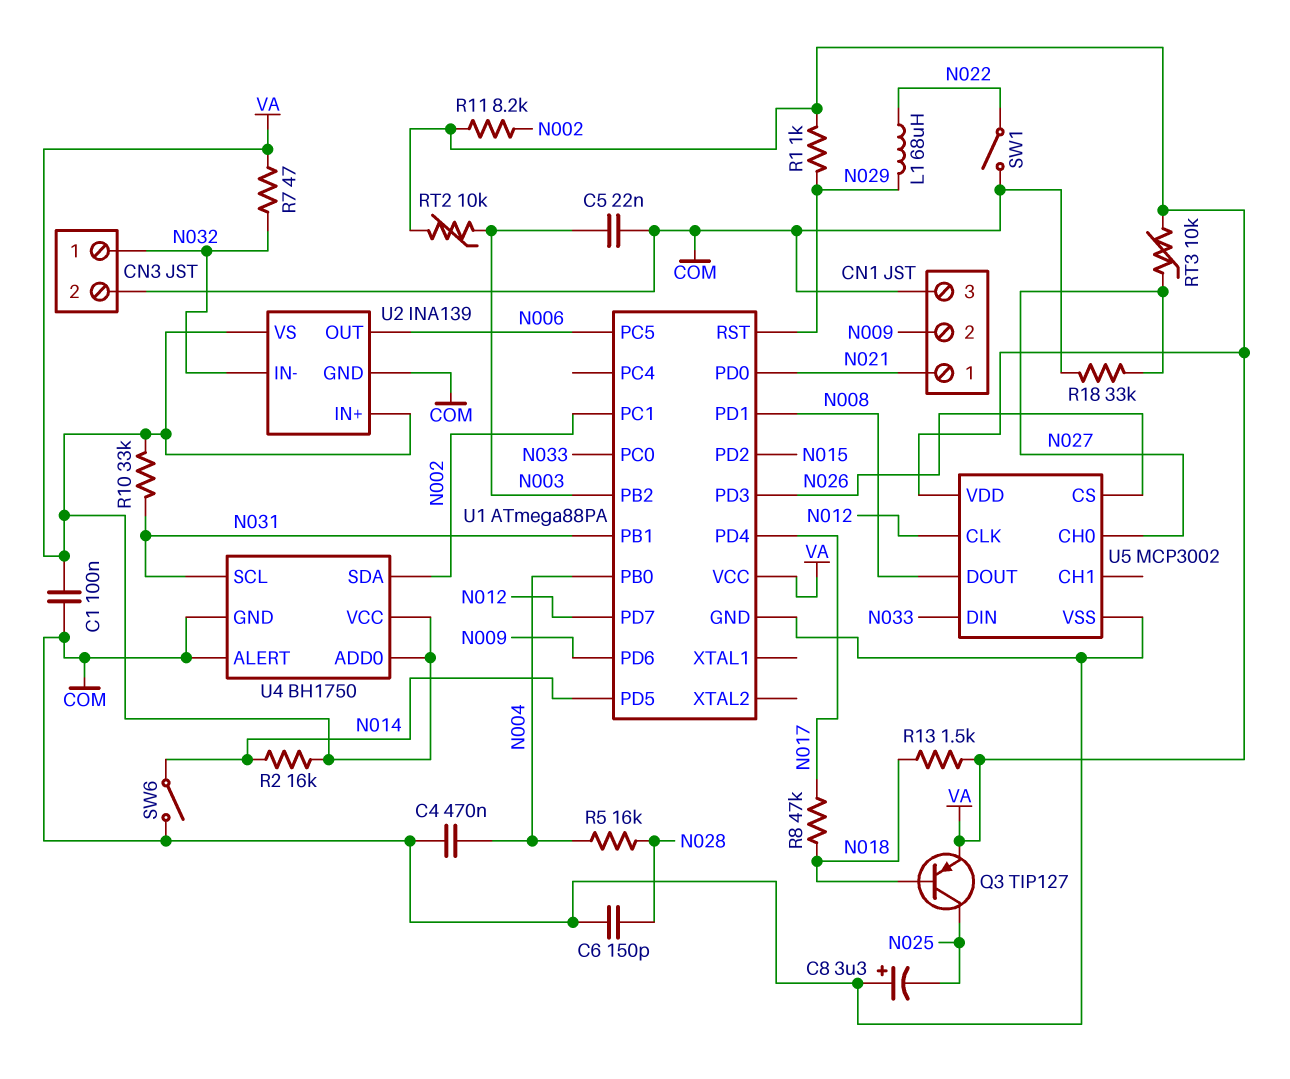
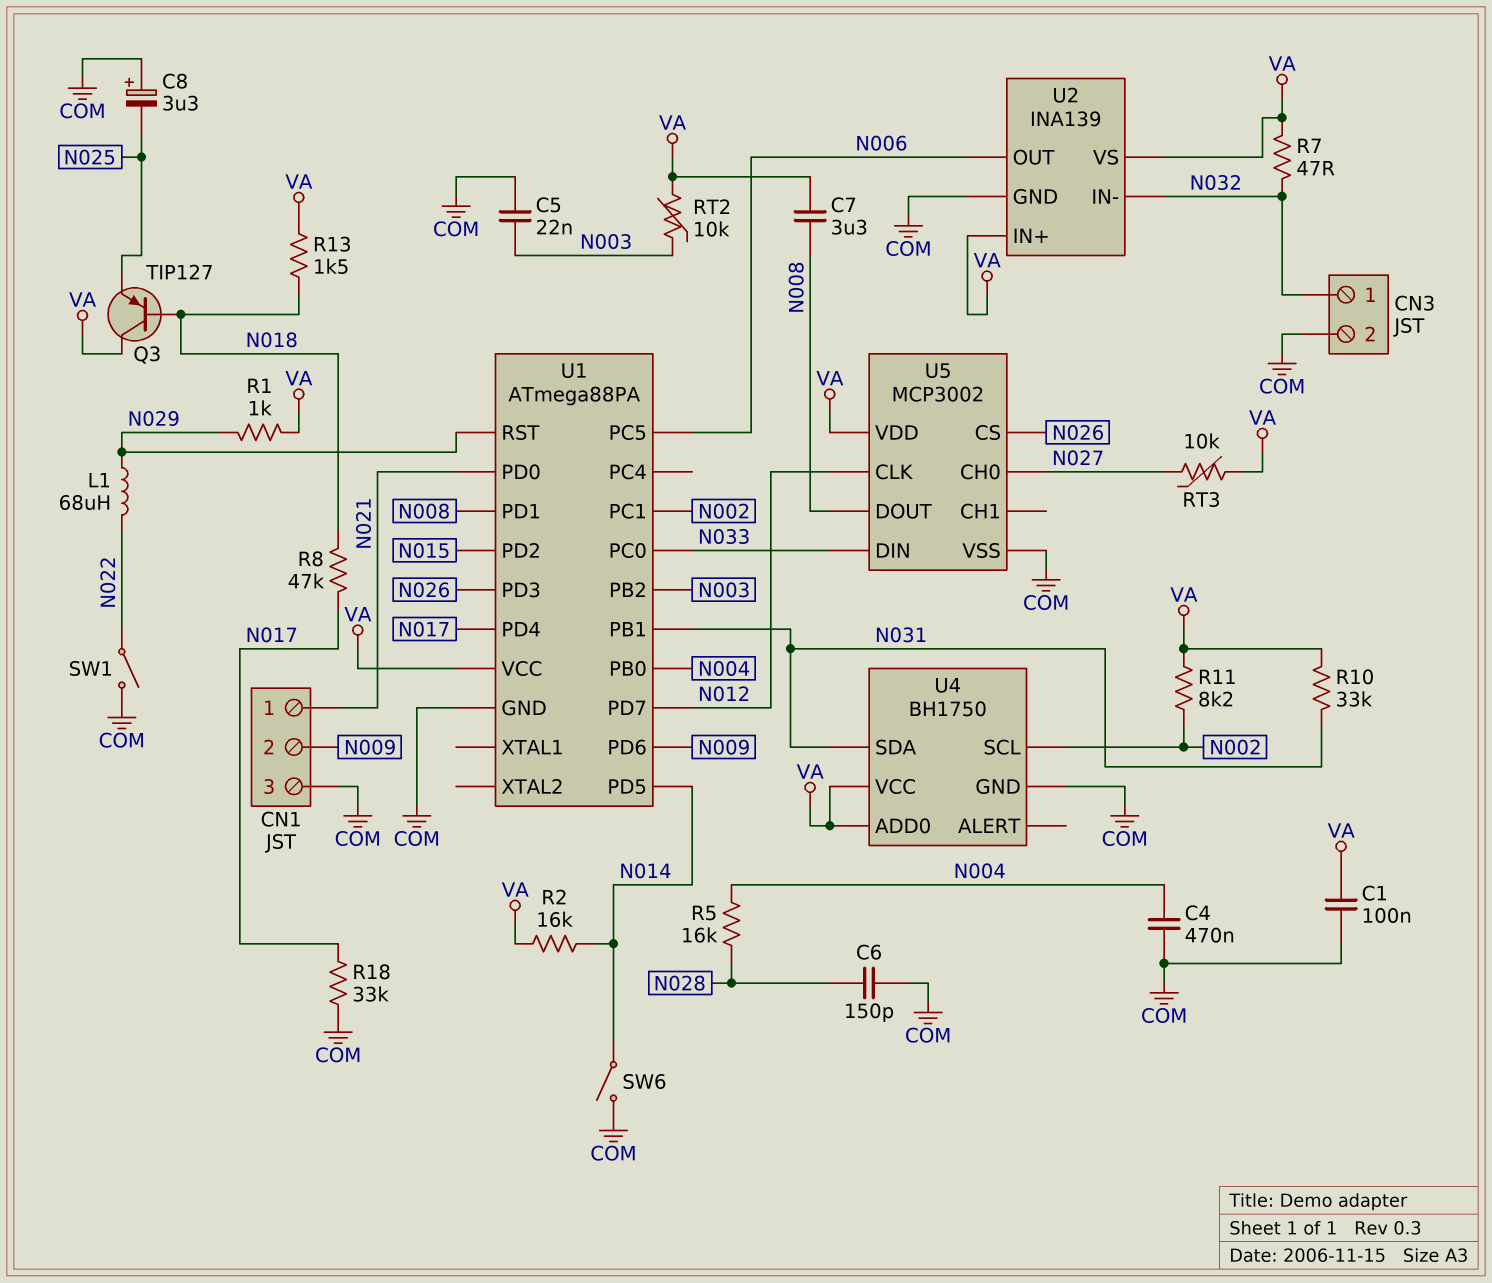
C7: none -> 3.3uF (N008, VA)
Q3: PNP TIP127 (B N018, C N025, E VA) -> PNP TIP127 (B N018, C VA, E N025)
R18: 33k (COM, N027) -> 33k (COM, N017)
U4 pin ALERT: COM -> none
U4 pin SCL: N031 -> N002
U4 pin SDA: N002 -> N031

